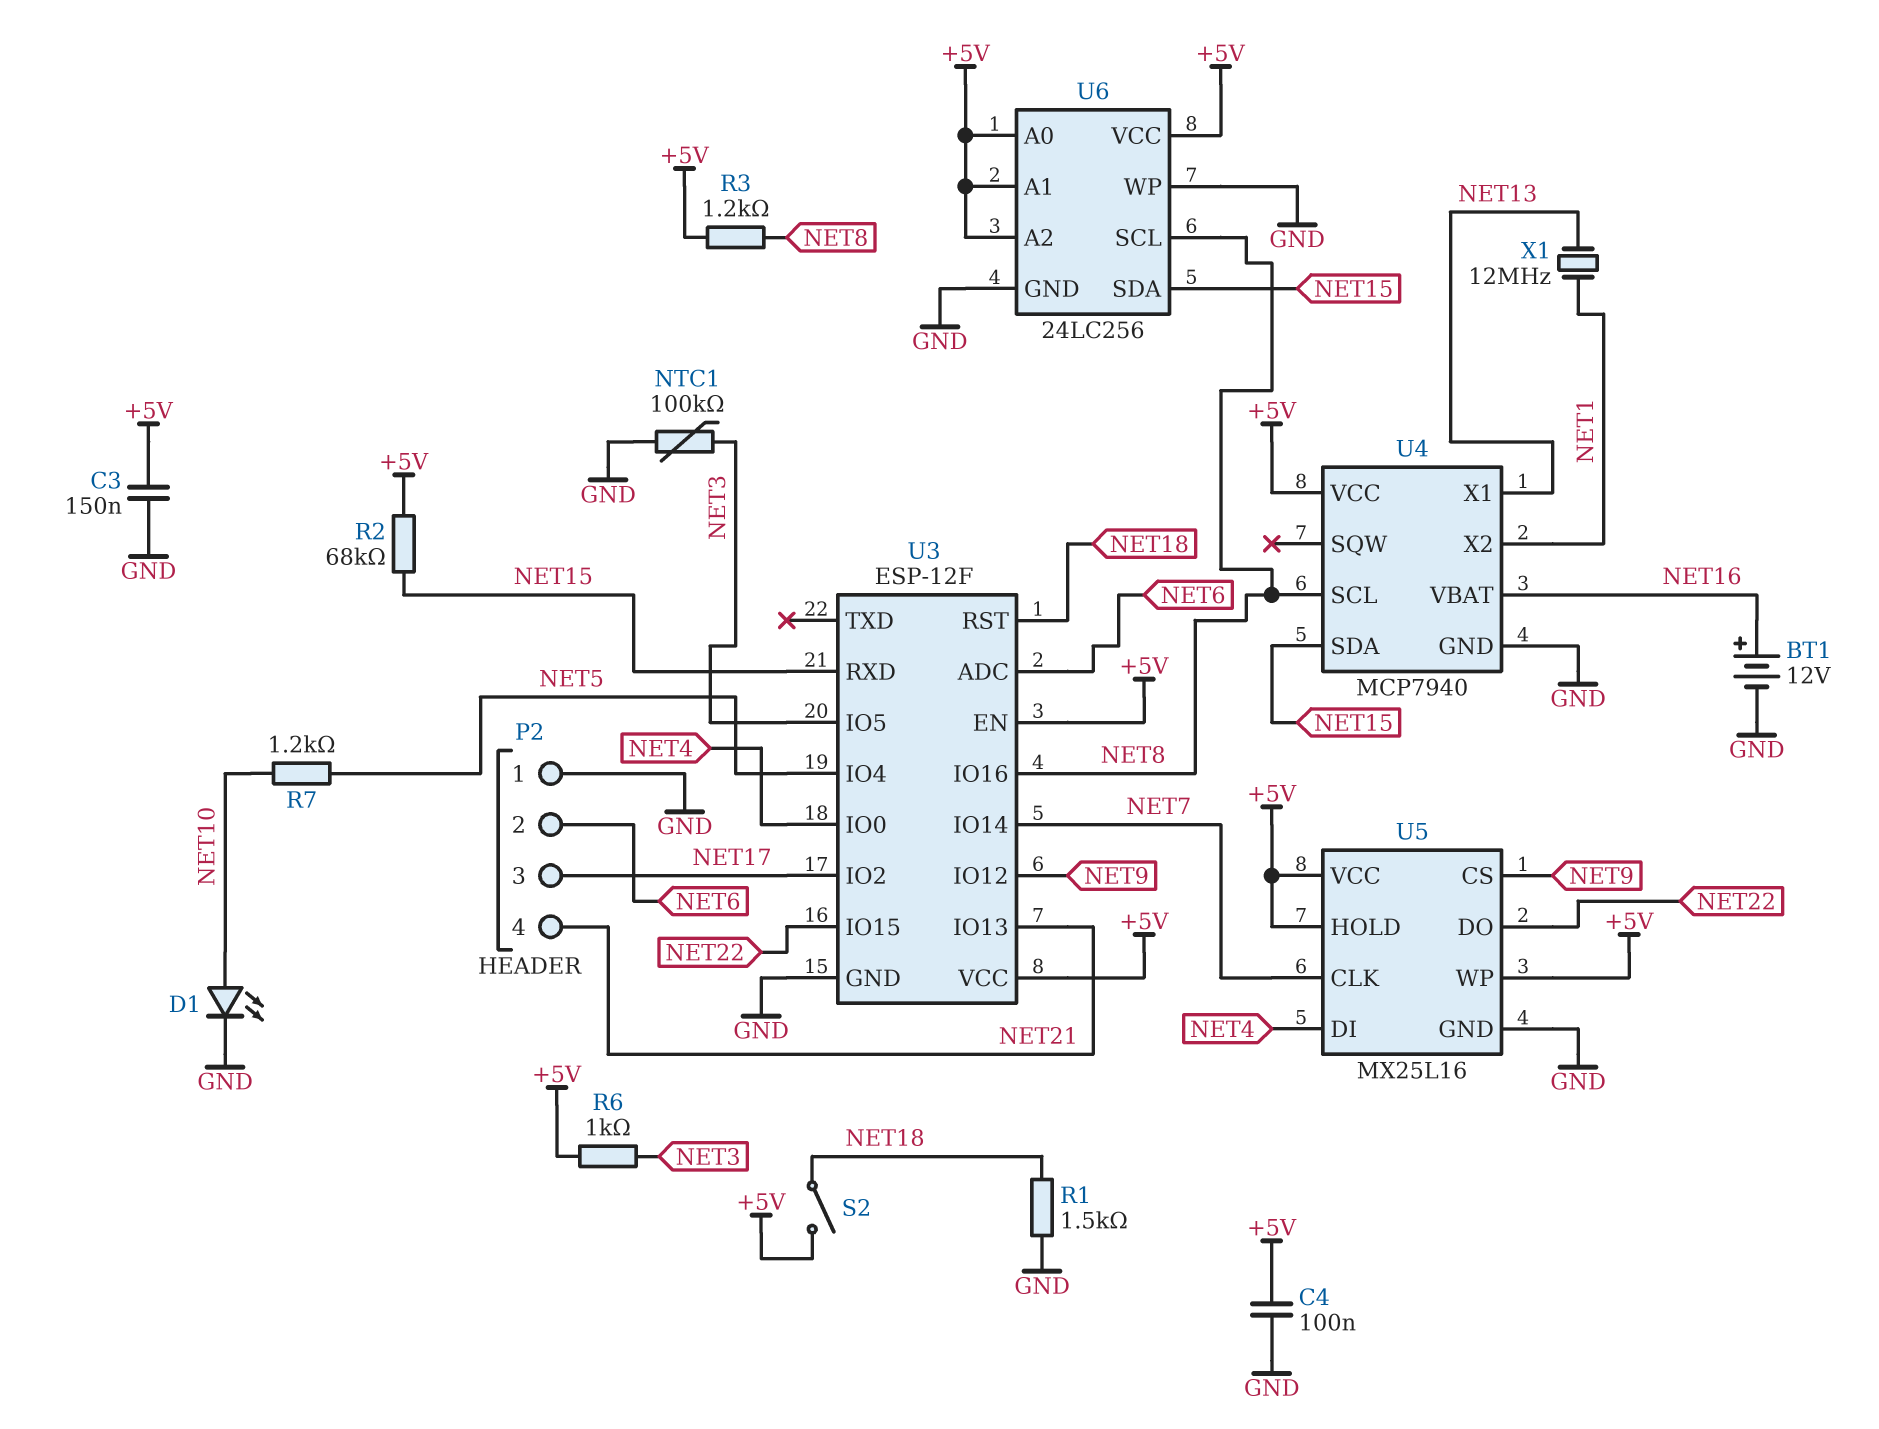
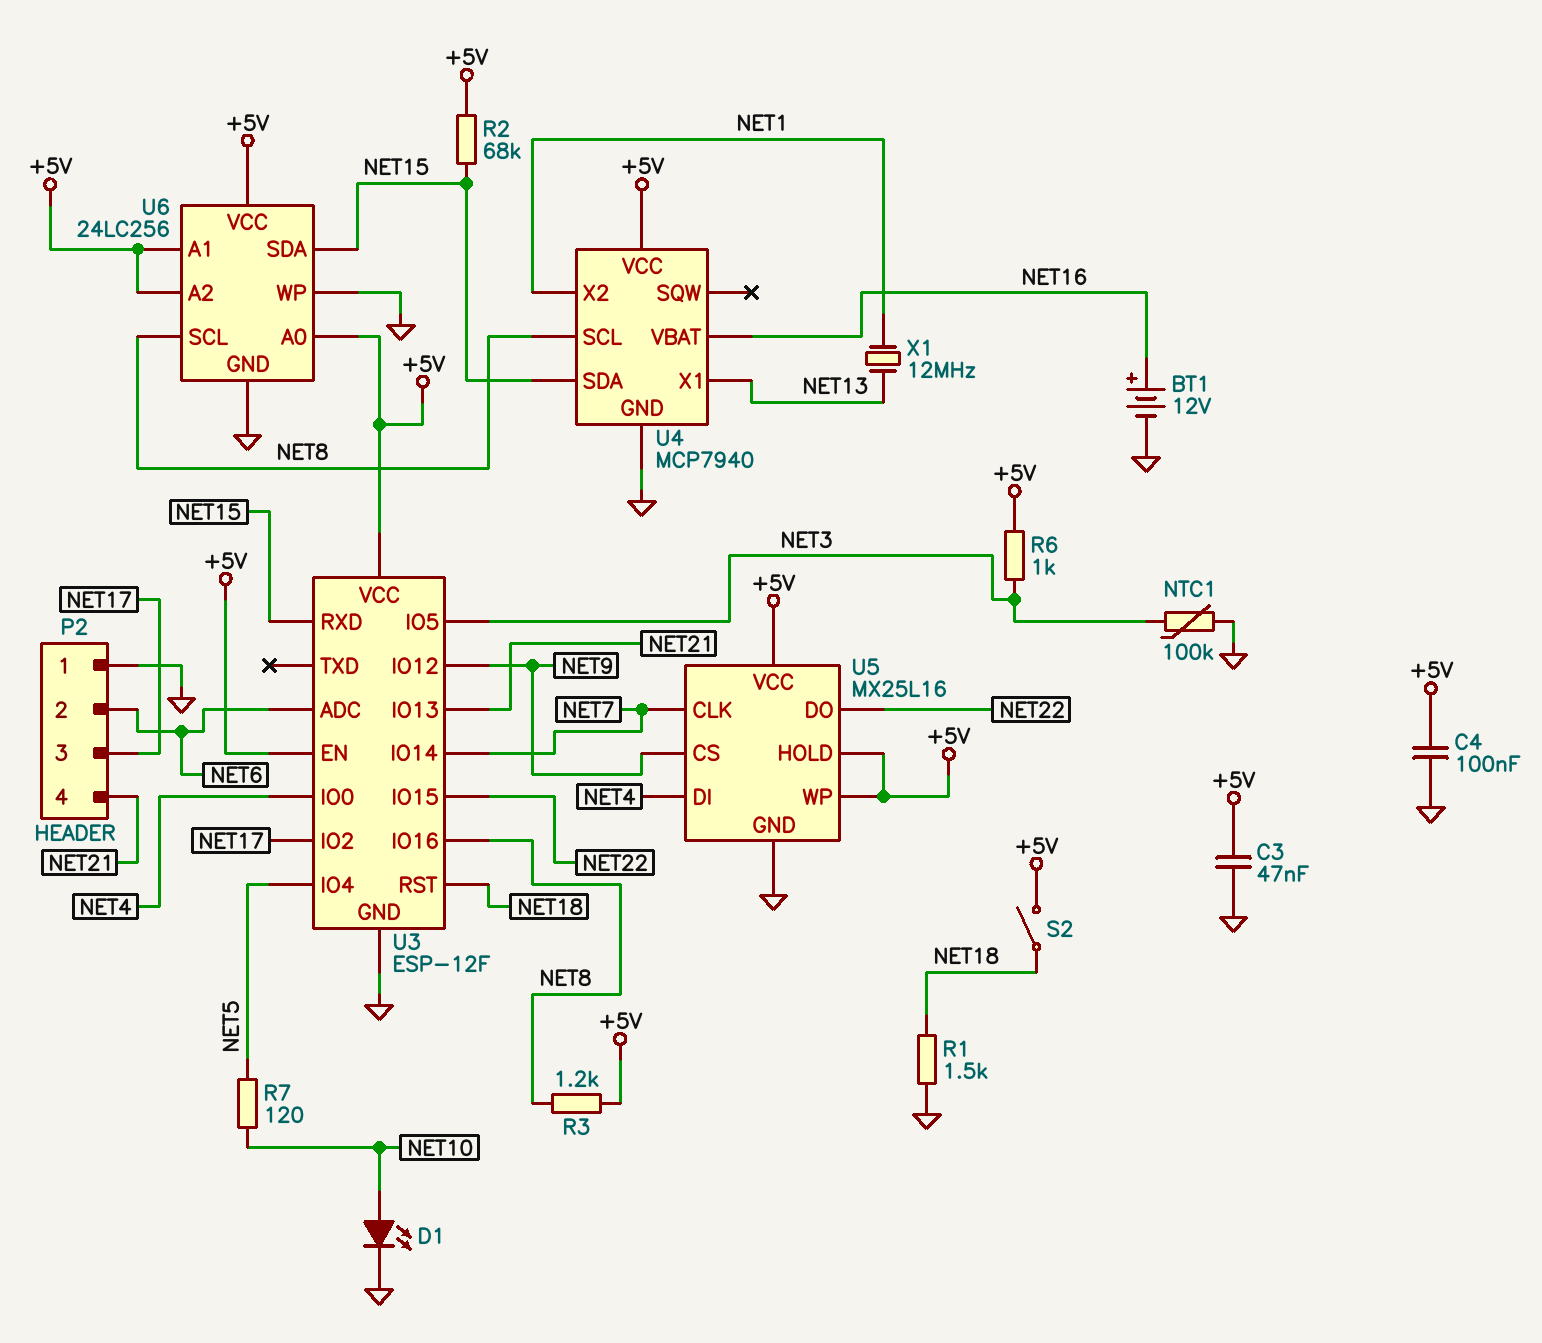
C3: 150nF (+5V, GND) -> 47nF (+5V, GND)
R7: 1.2k (NET5, NET10) -> 120 (NET5, NET10)

